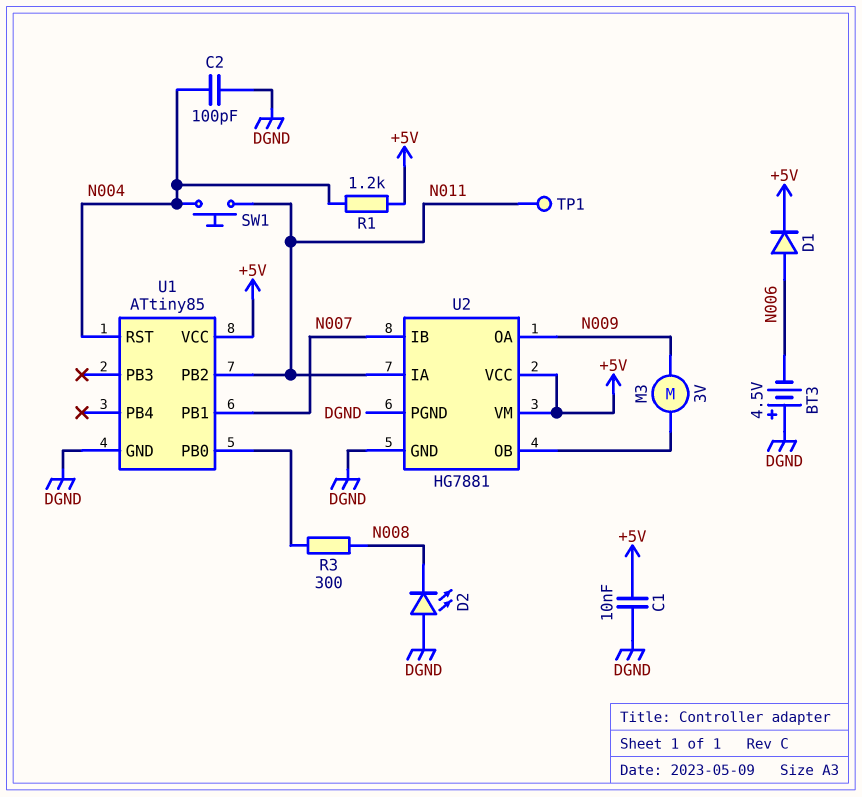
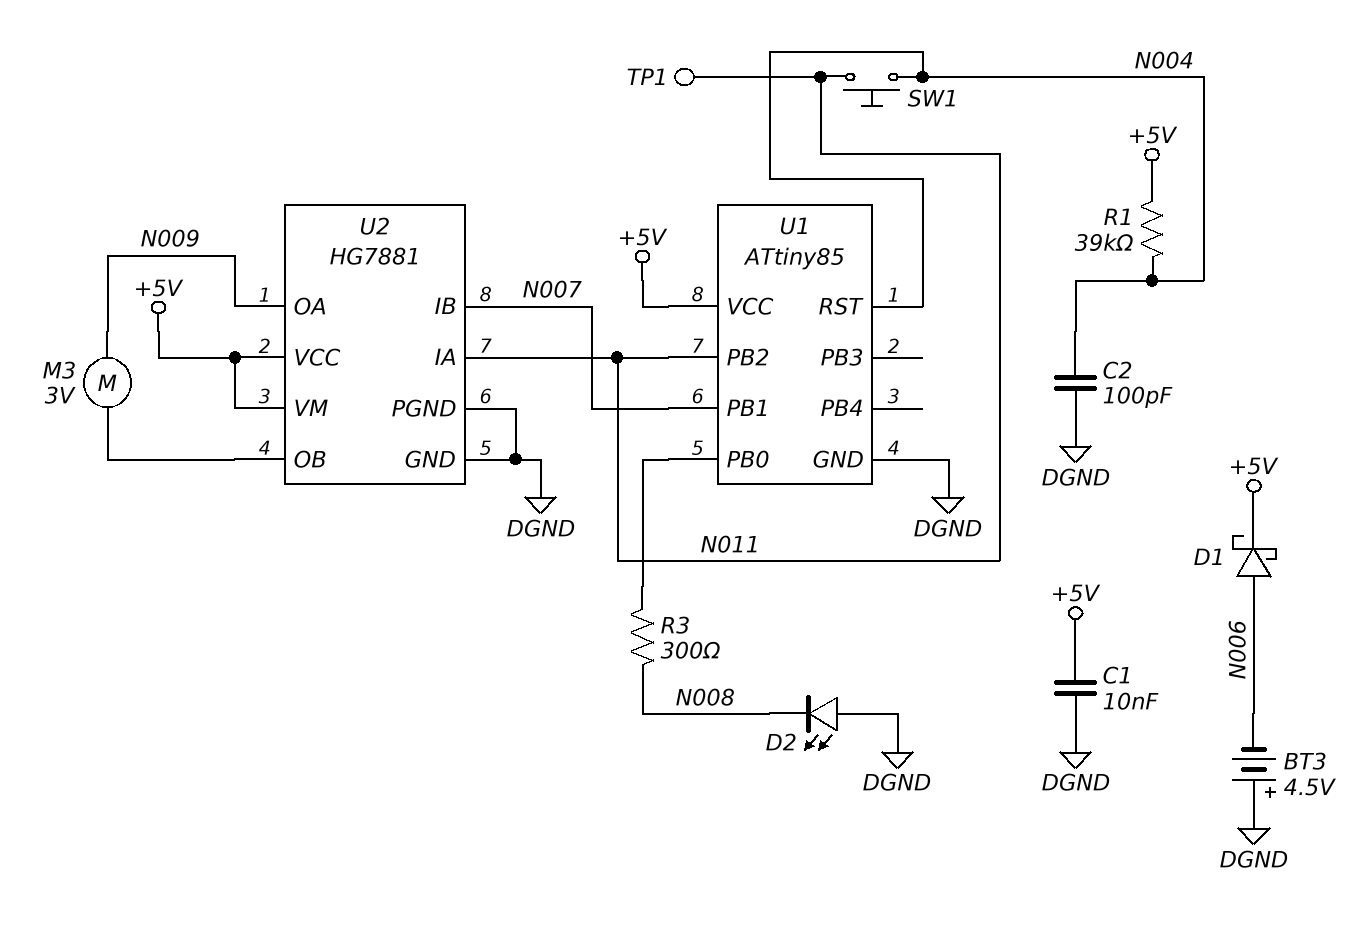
D1: diode (A N006, K +5V) -> schottky (A N006, K +5V)
R1: 1.2k (+5V, N004) -> 39k (+5V, N004)

